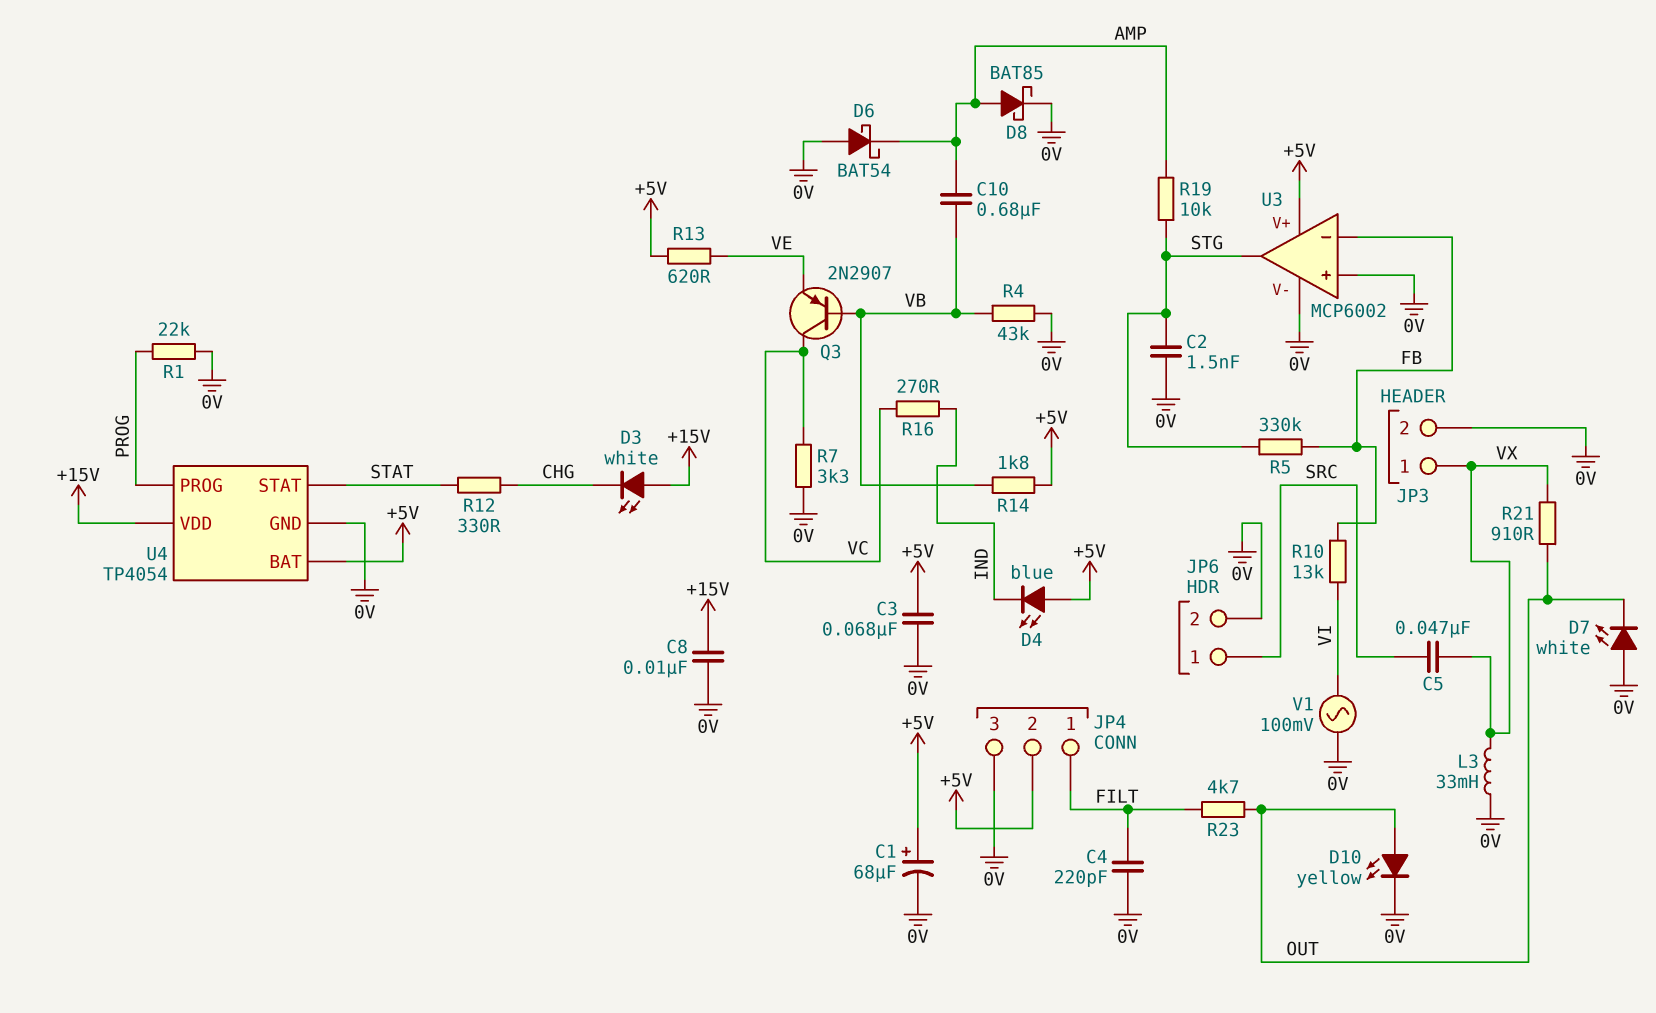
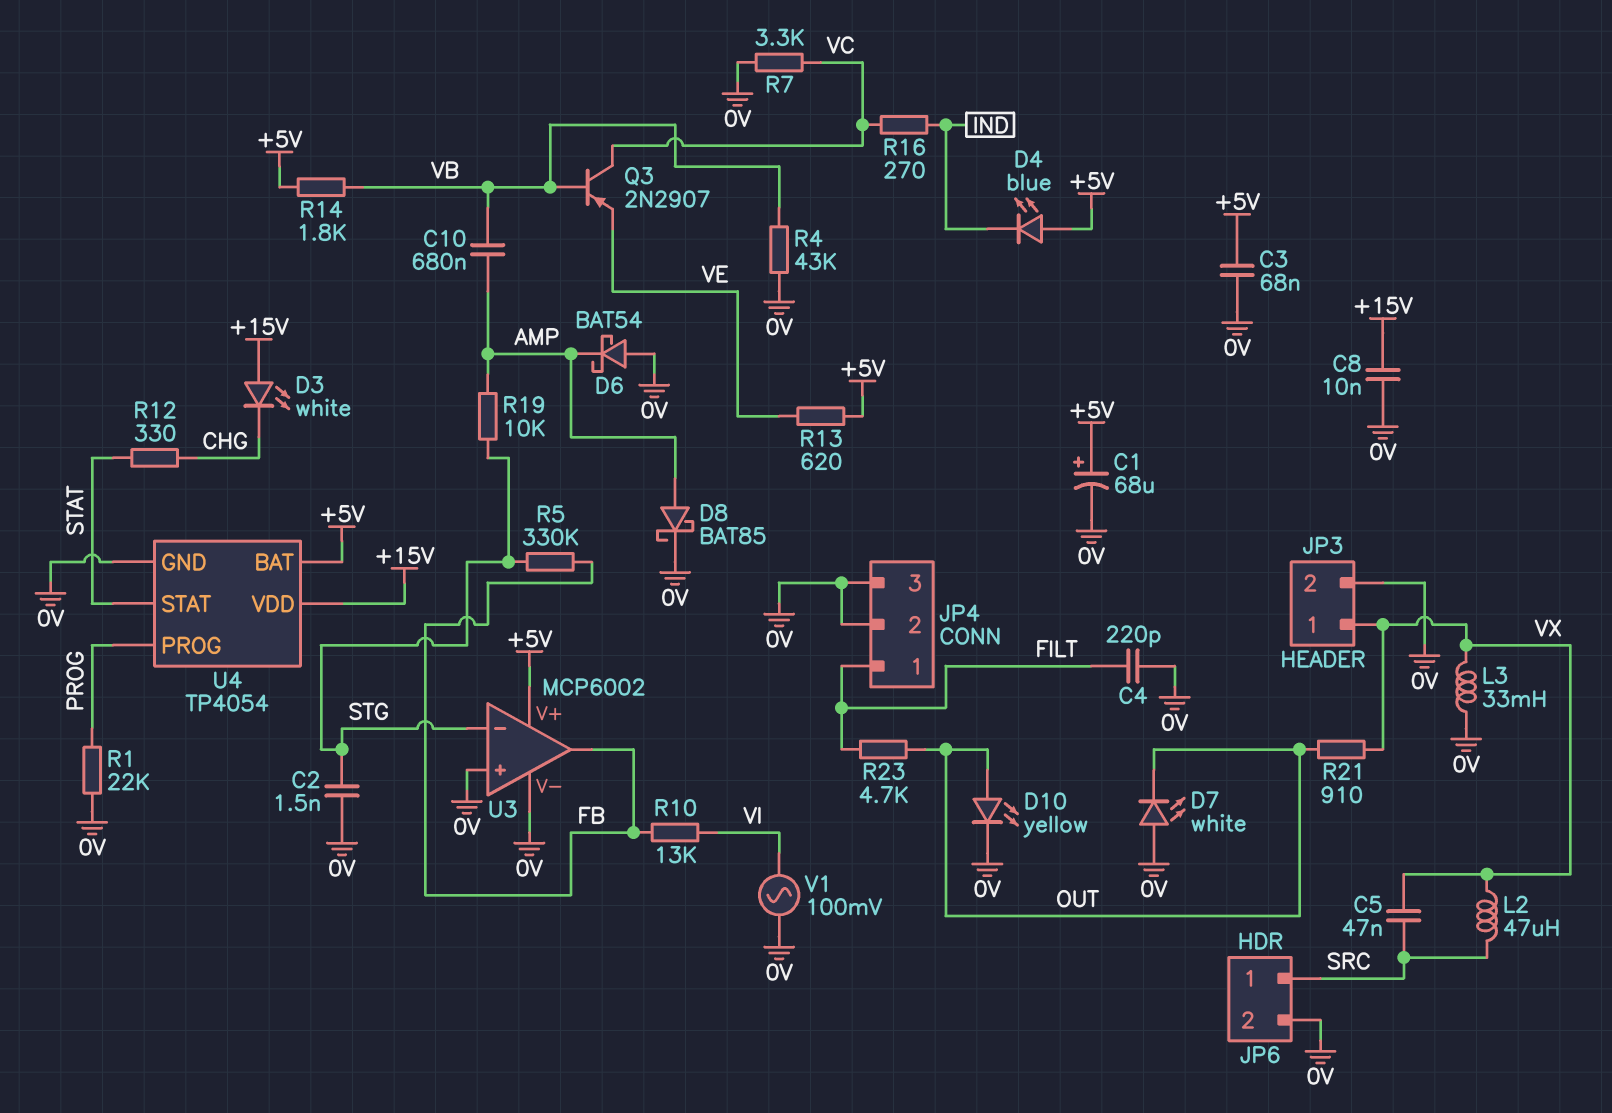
JP4 pin 2: +5V -> 0V
L2: none -> 47uH (SRC, VX)
U3 pin in-: FB -> STG
U3 pin out: STG -> FB

